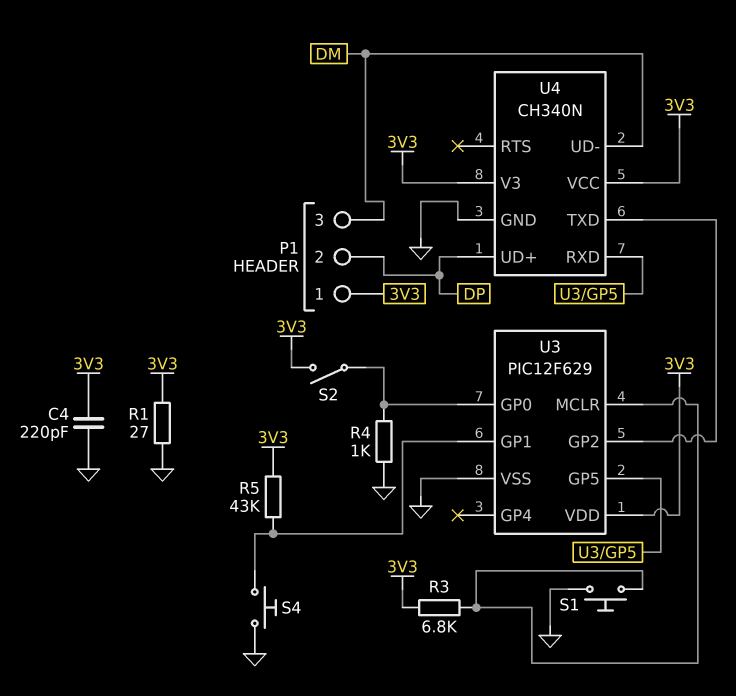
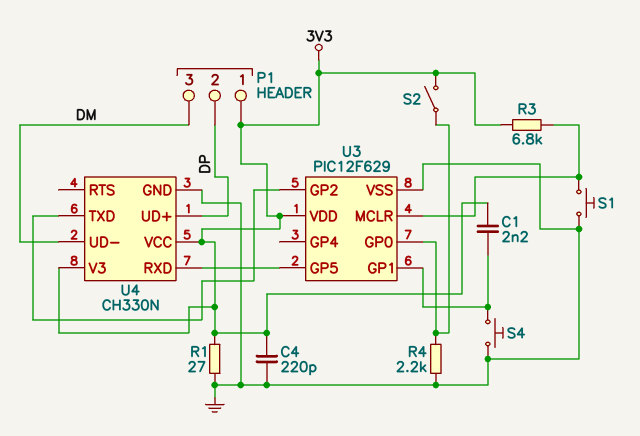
C1: none -> 2.2nF (3V3, U3/GP1)
R4: 1k (GND, U3/GP0) -> 2.2k (GND, U3/GP0)
R5: 43k (3V3, U3/GP1) -> none
U4: CH340N -> CH330N

